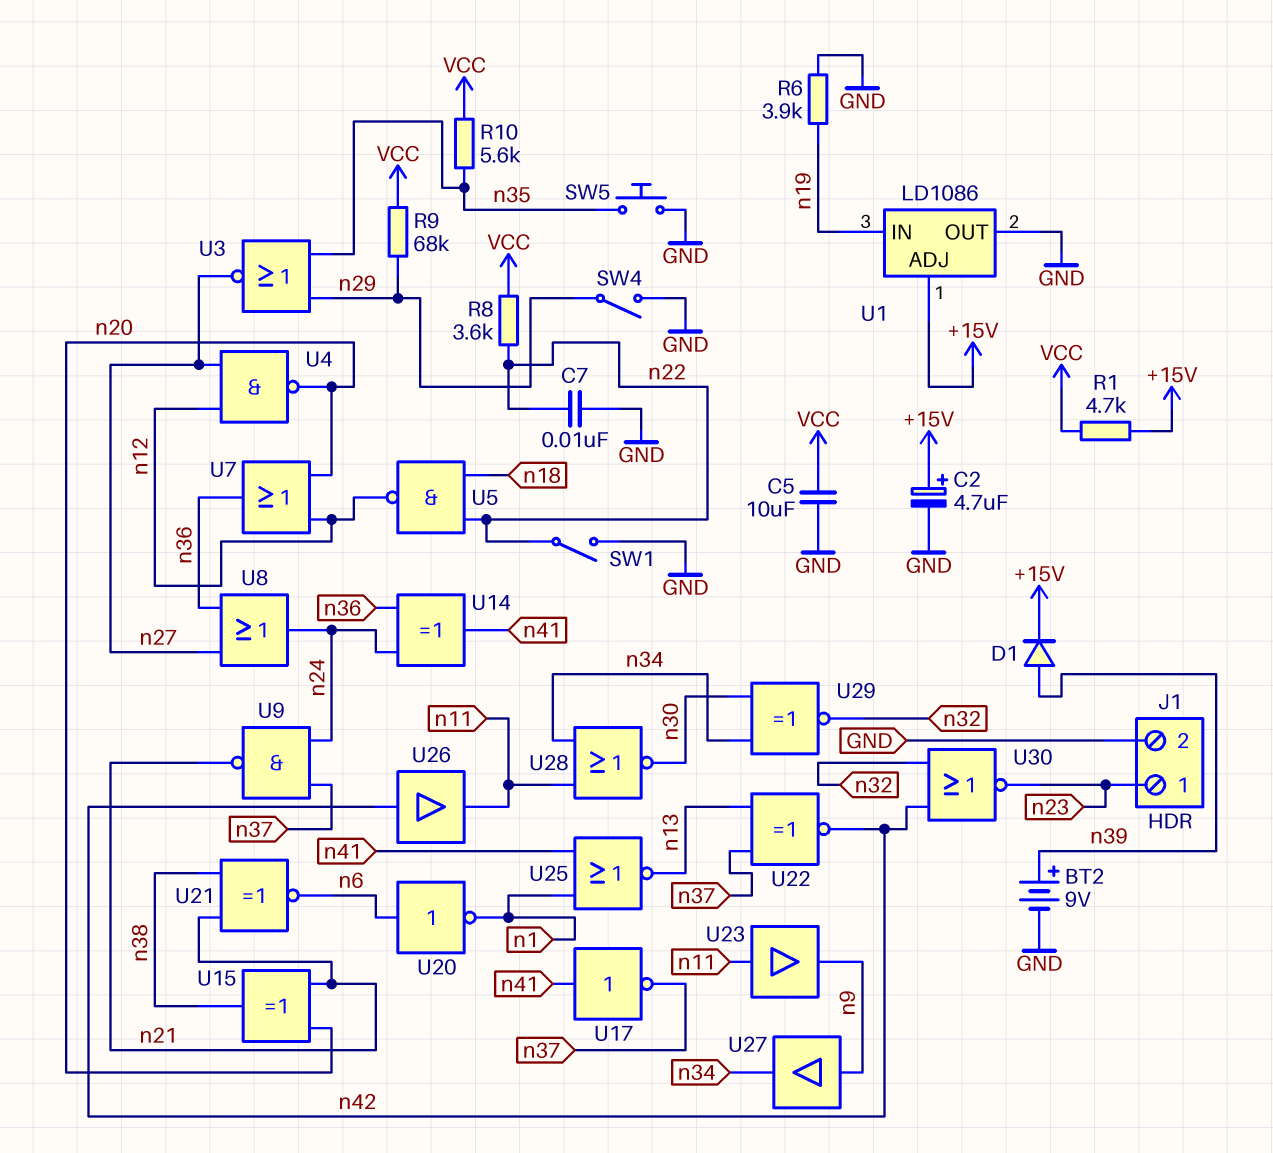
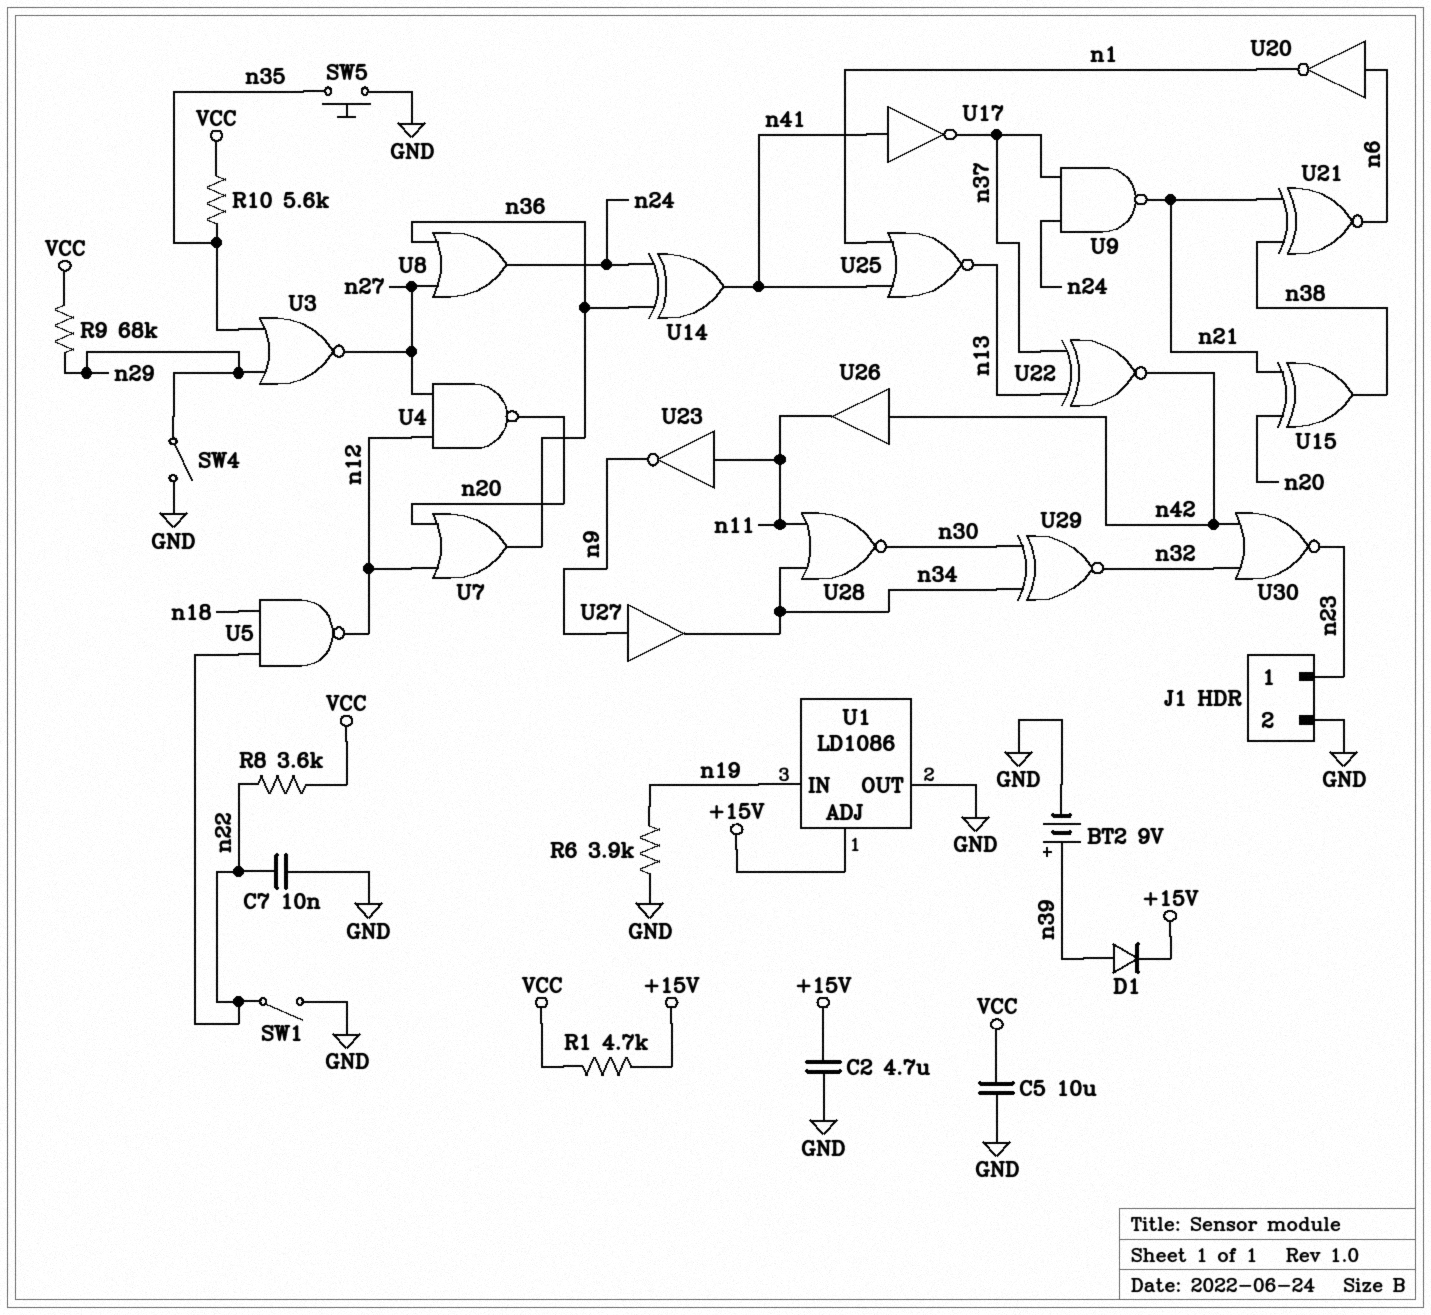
C2: 4.7uF (plus +15V, minus GND) -> 4.7uF (+15V, GND)
U23: buffer (in n11, out n9) -> NOT (in n11, out n9)

